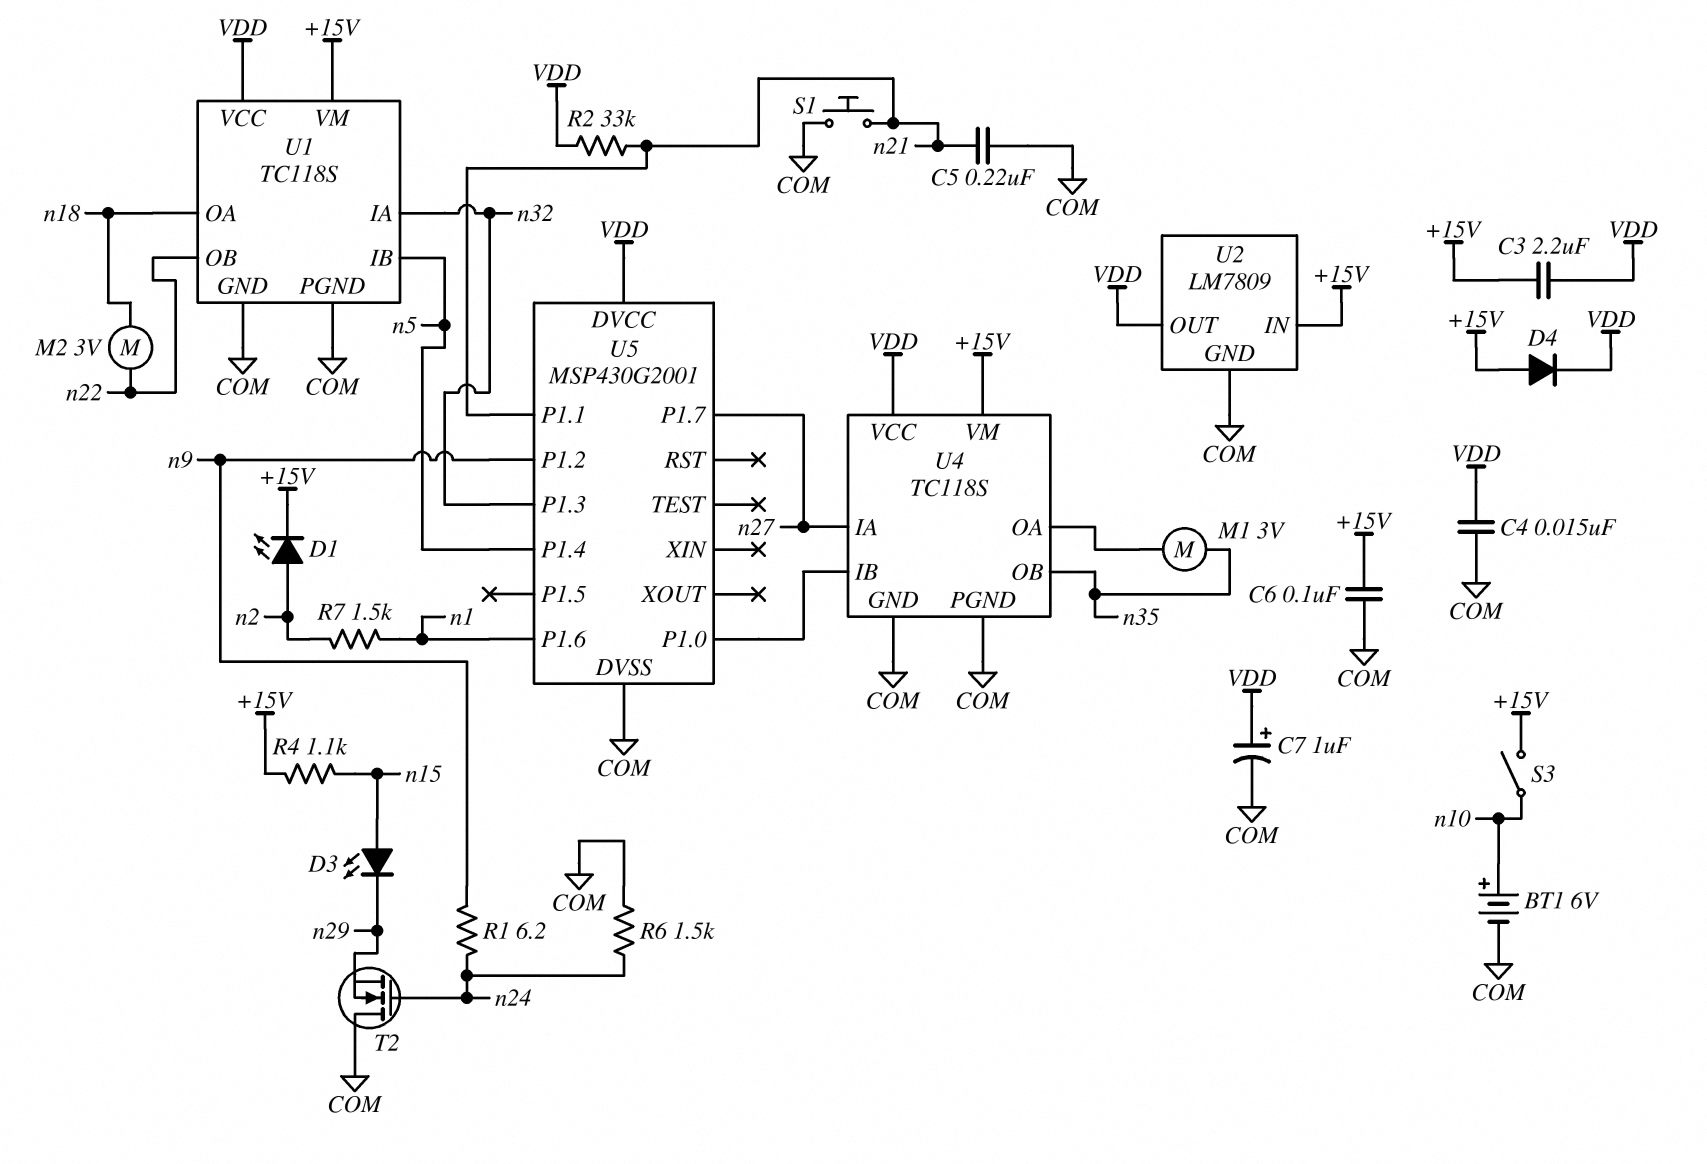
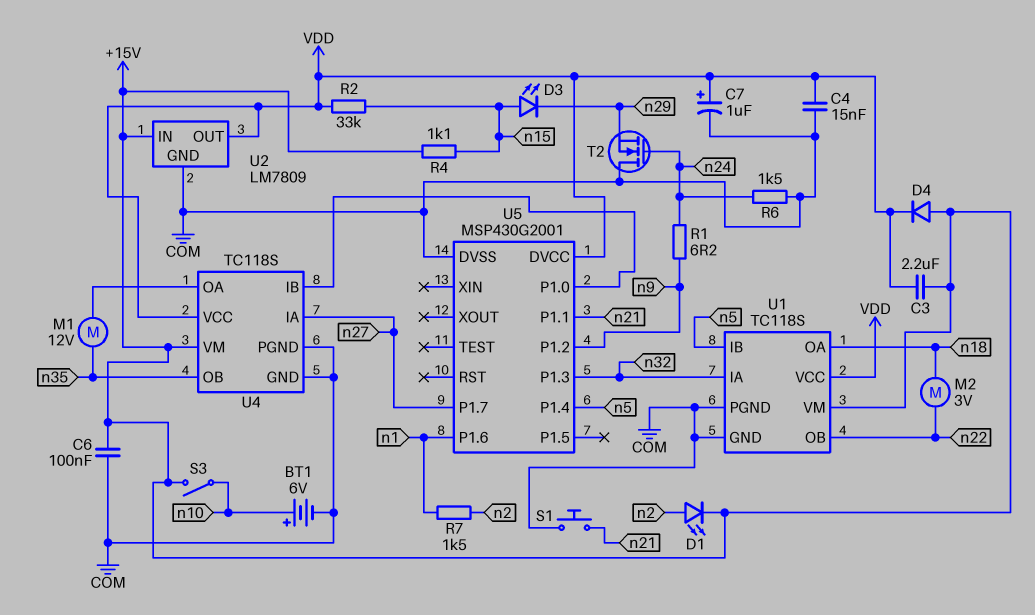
C5: 220nF (COM, n21) -> none
M1: motor 3V (U4/OA, n35) -> motor 12V (U4/OA, n35)
R2: 33k (VDD, n21) -> 33k (VDD, n15)

